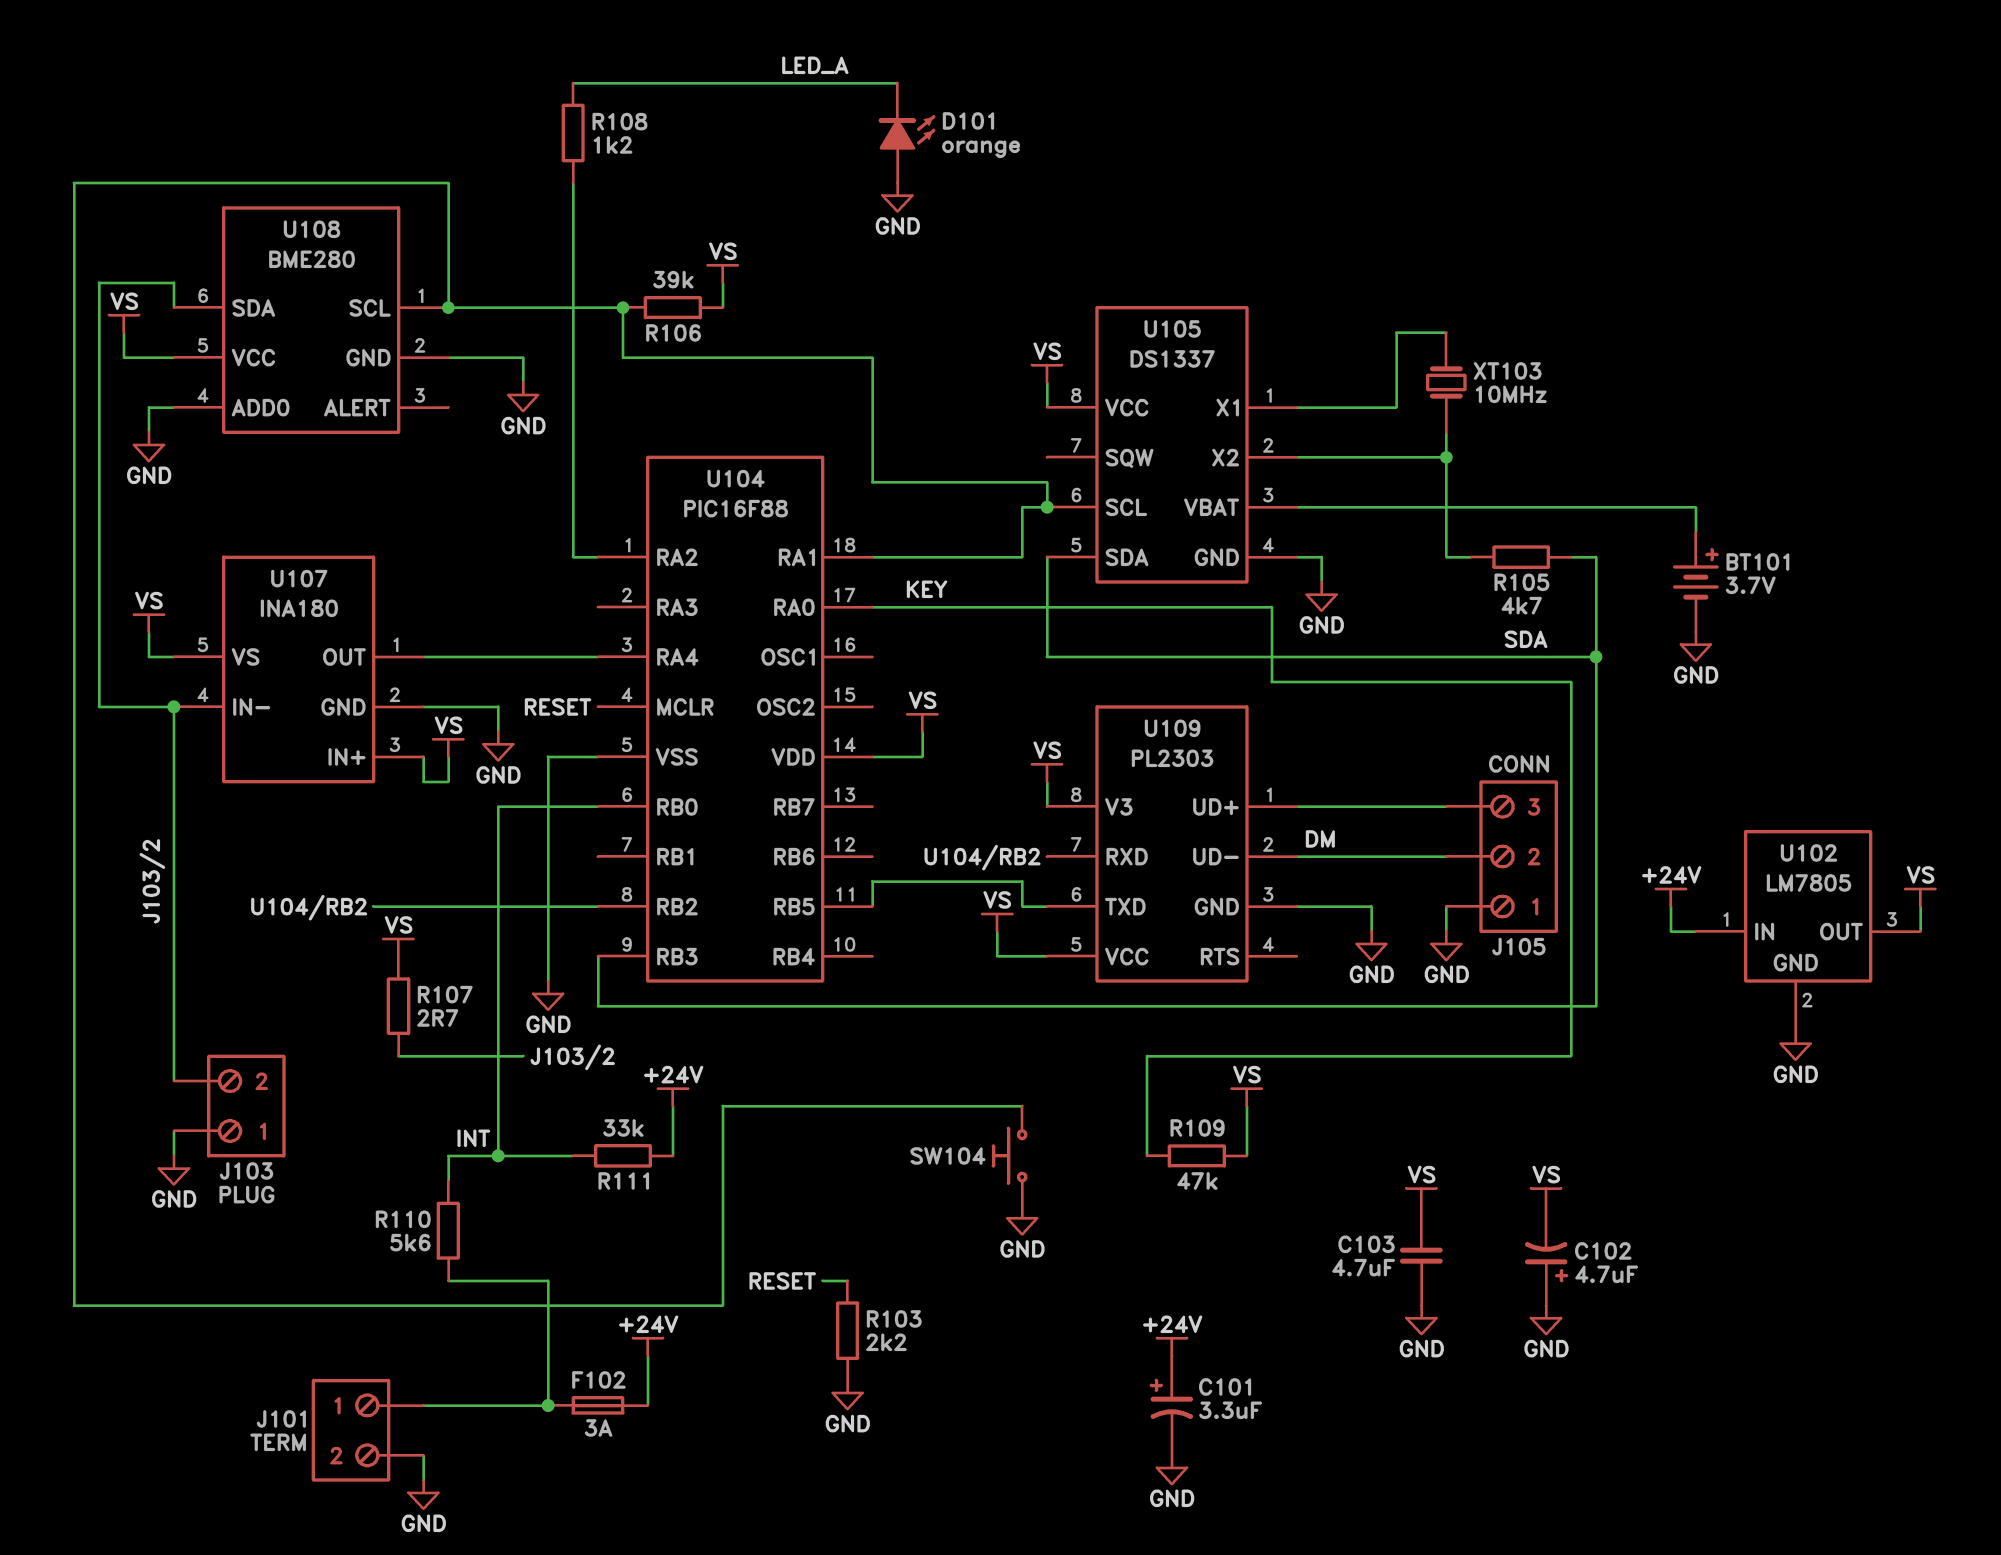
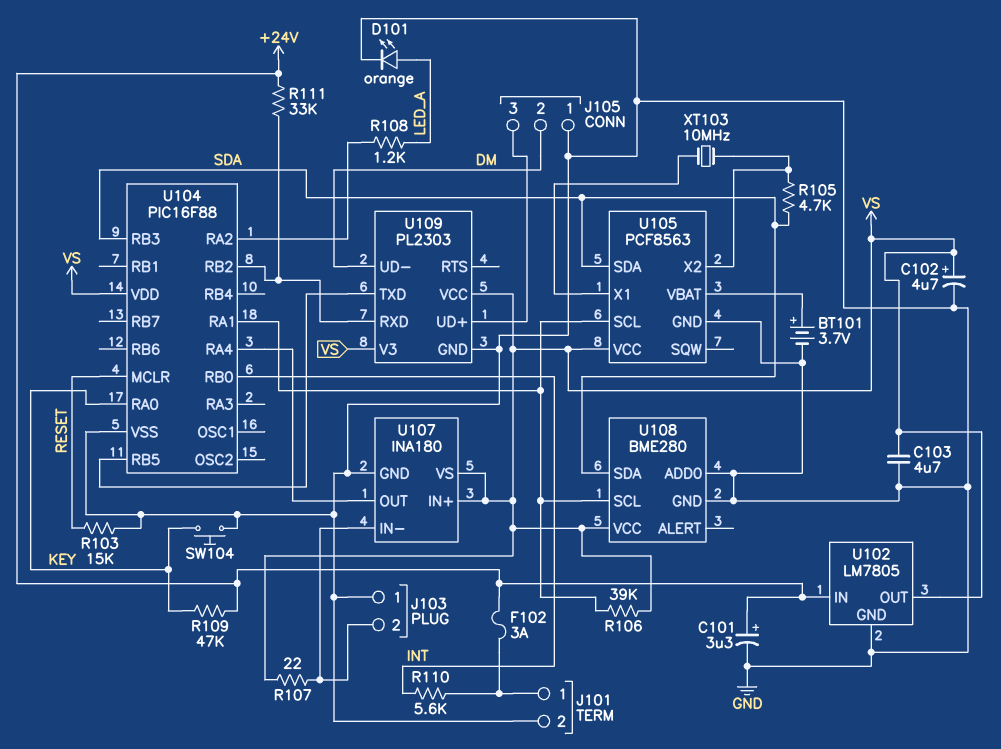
C102: 4.7uF (plus GND, minus VS) -> 4.7uF (plus VS, minus GND)
D101: LED orange (A GND, K LED_A) -> LED orange (A LED_A, K GND)
R103: 2.2k (GND, RESET) -> 15k (GND, RESET)
R107: 2.7 (J103/2, VS) -> 22 (J103/2, VS)
R109: 47k (KEY, VS) -> 47k (+24V, KEY)
R111: 33k (+24V, INT) -> 33k (+24V, U104/RB2)
SW104: button (GND, U104/RA1) -> button (GND, KEY)
U105: DS1337 -> PCF8563
U108 pin SDA: J103/2 -> SDA

